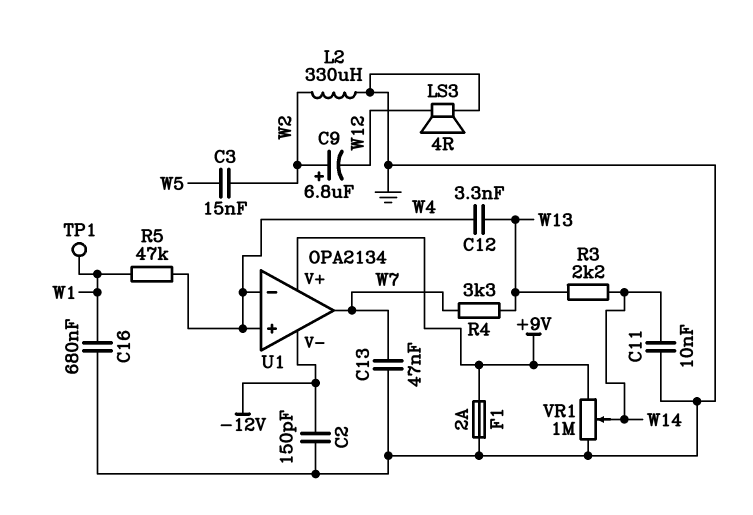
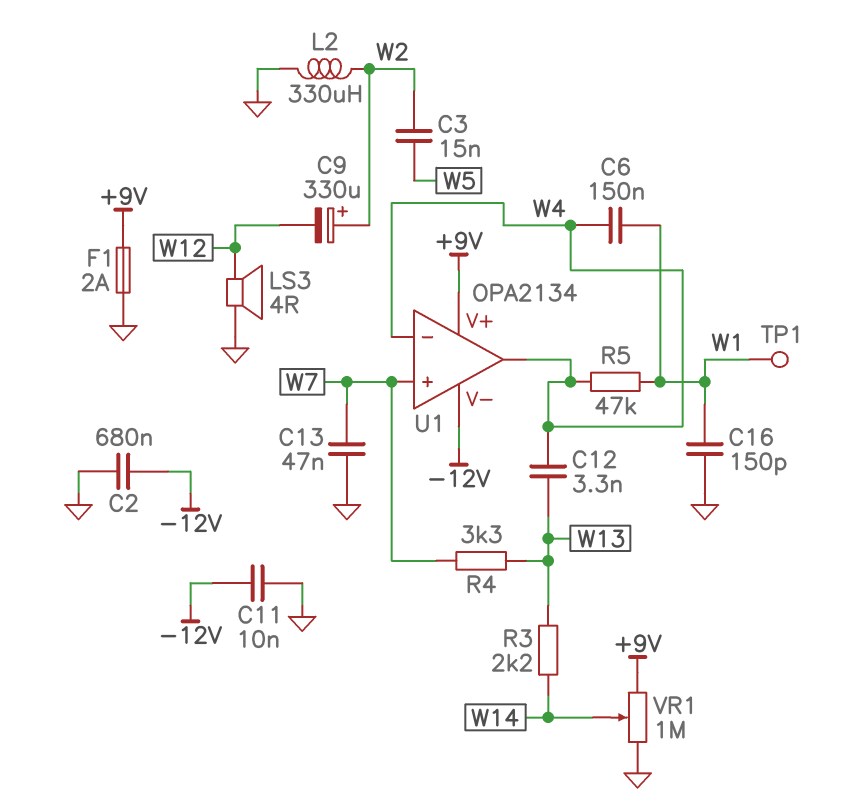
C2: 150pF (-12V, GND) -> 680nF (-12V, GND)
C6: none -> 150nF (W1, W4)
C9: 6.8uF (plus W2, minus W12) -> 330uF (plus W2, minus W12)
C11: 10nF (GND, W14) -> 10nF (-12V, GND)
C16: 680nF (GND, W1) -> 150pF (GND, W1)
U1 pin in+: W4 -> W7
U1 pin out: W7 -> W4

